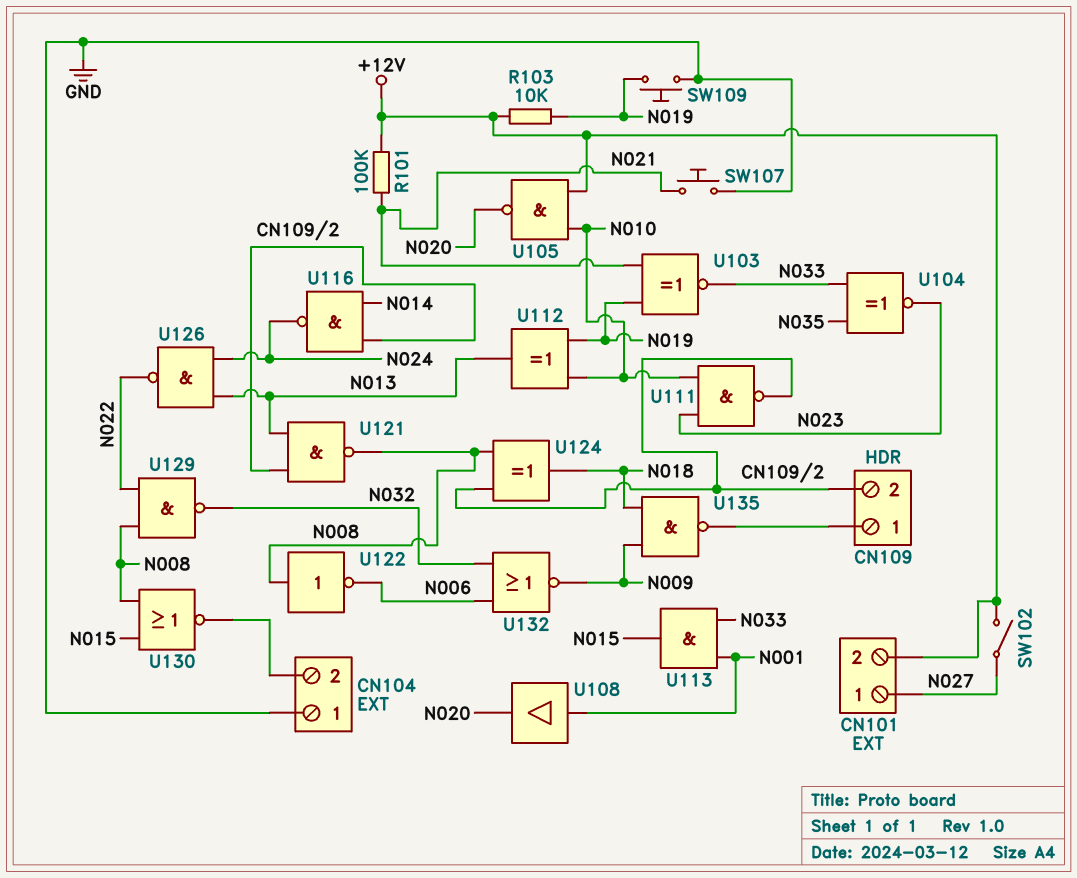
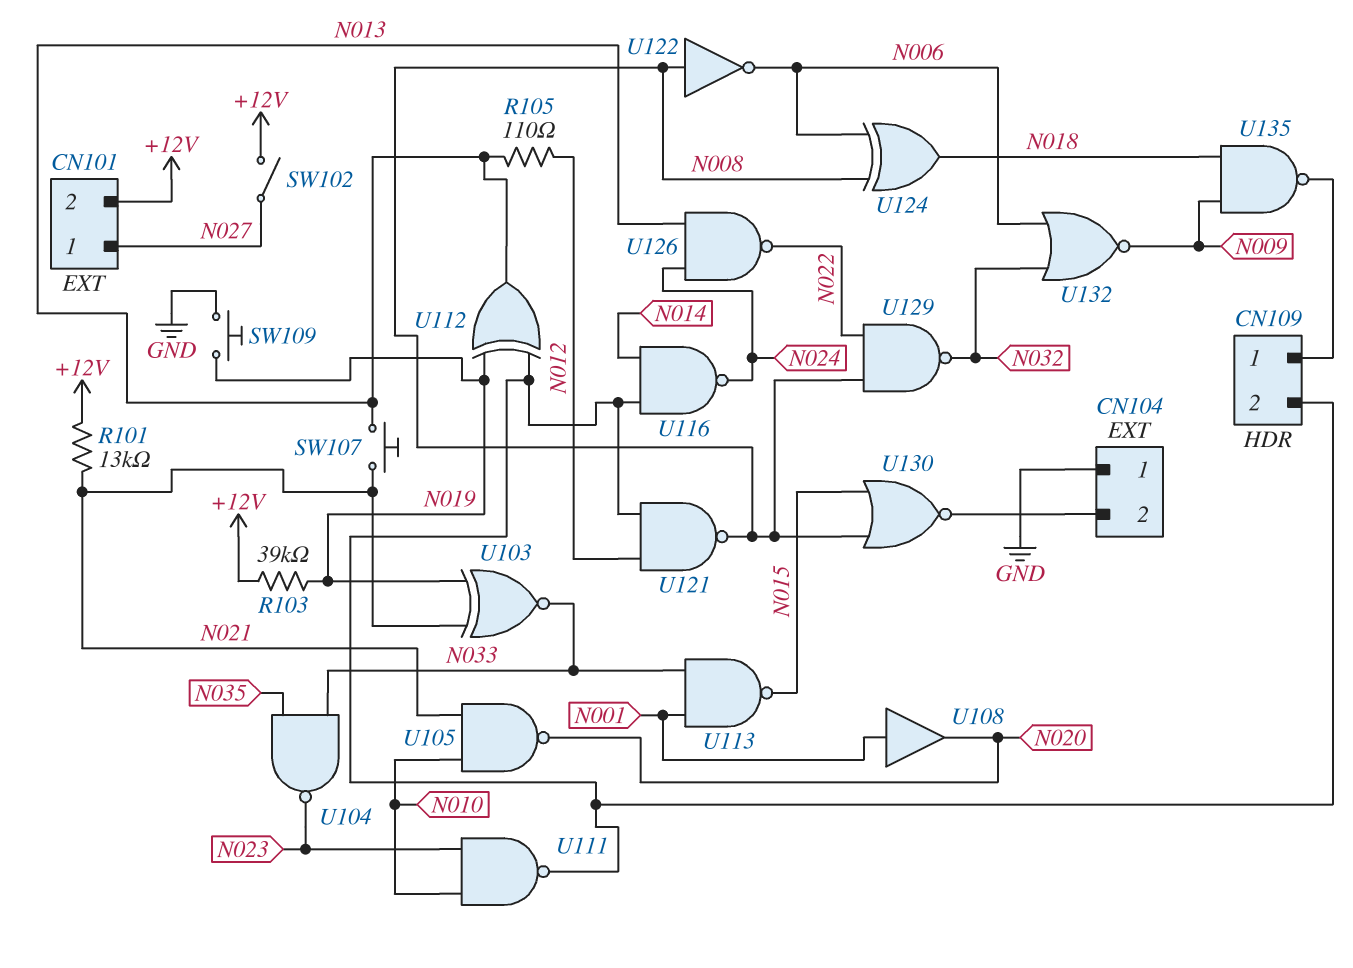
R101: 100k (+12V, N021) -> 13k (+12V, N021)
R103: 10k (+12V, N019) -> 39k (+12V, N019)
R105: none -> 110 (N012, N013)
SW107: button (GND, N021) -> button (N013, N021)
U104: XNOR (in N033, in N035, out N023) -> NAND (in N033, in N035, out N023)
U105: NAND (in +12V, in N010, out N020) -> NAND (in N010, in N021, out N020)
U112: XOR (in N010, in N019, out N013) -> XOR (in CN109/2, in N019, out N013)
U113: AND (in N001, in N033, out N015) -> NAND (in N001, in N033, out N015)
U121: NAND (in CN109/2, in N013, out N008) -> NAND (in CN109/2, in N012, out N008)
U124: XOR (in CN109/2, in N008, out N018) -> XOR (in N006, in N008, out N018)

